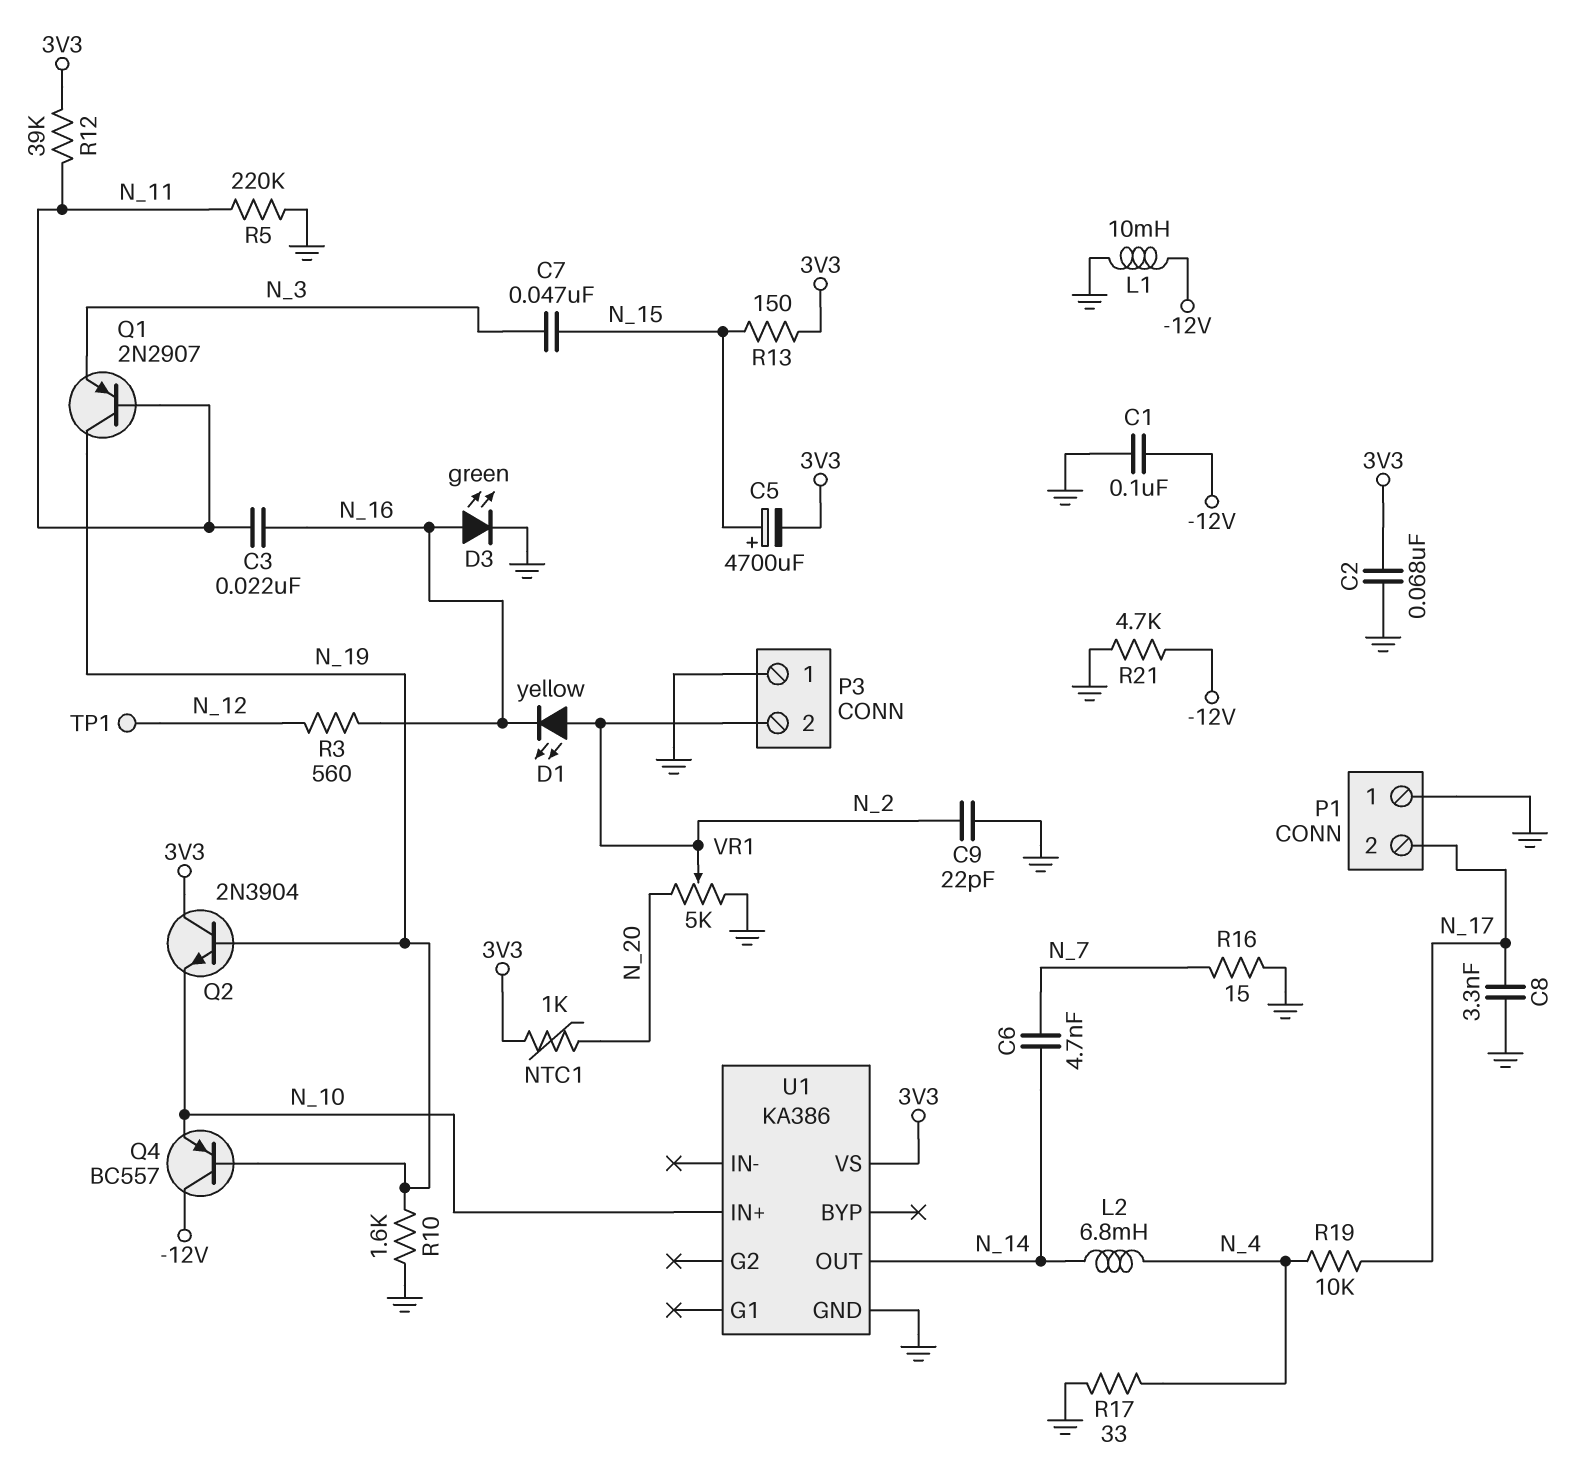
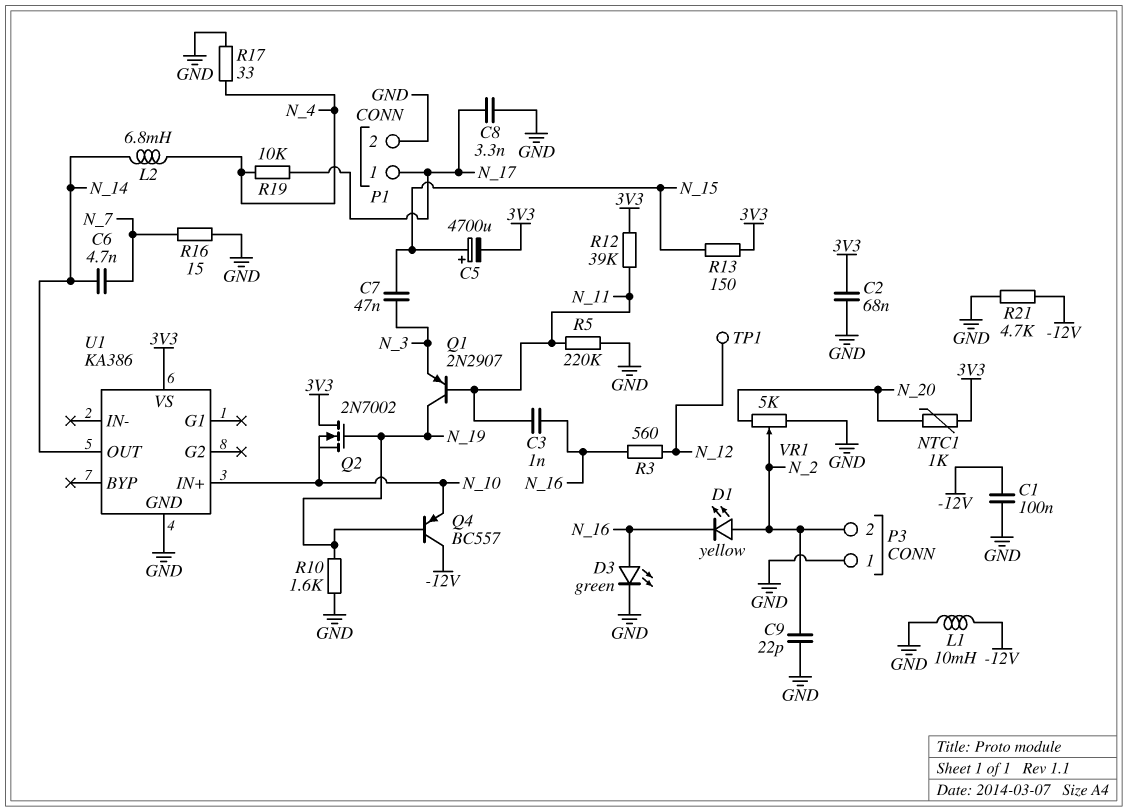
C3: 22nF (N_11, N_16) -> 1nF (N_11, N_16)
P1 pin 1: GND -> N_17
P1 pin 2: N_17 -> GND
Q2: NPN 2N3904 (B N_19, C 3V3, E N_10) -> NMOS 2N7002 (G N_19, D 3V3, S N_10)

